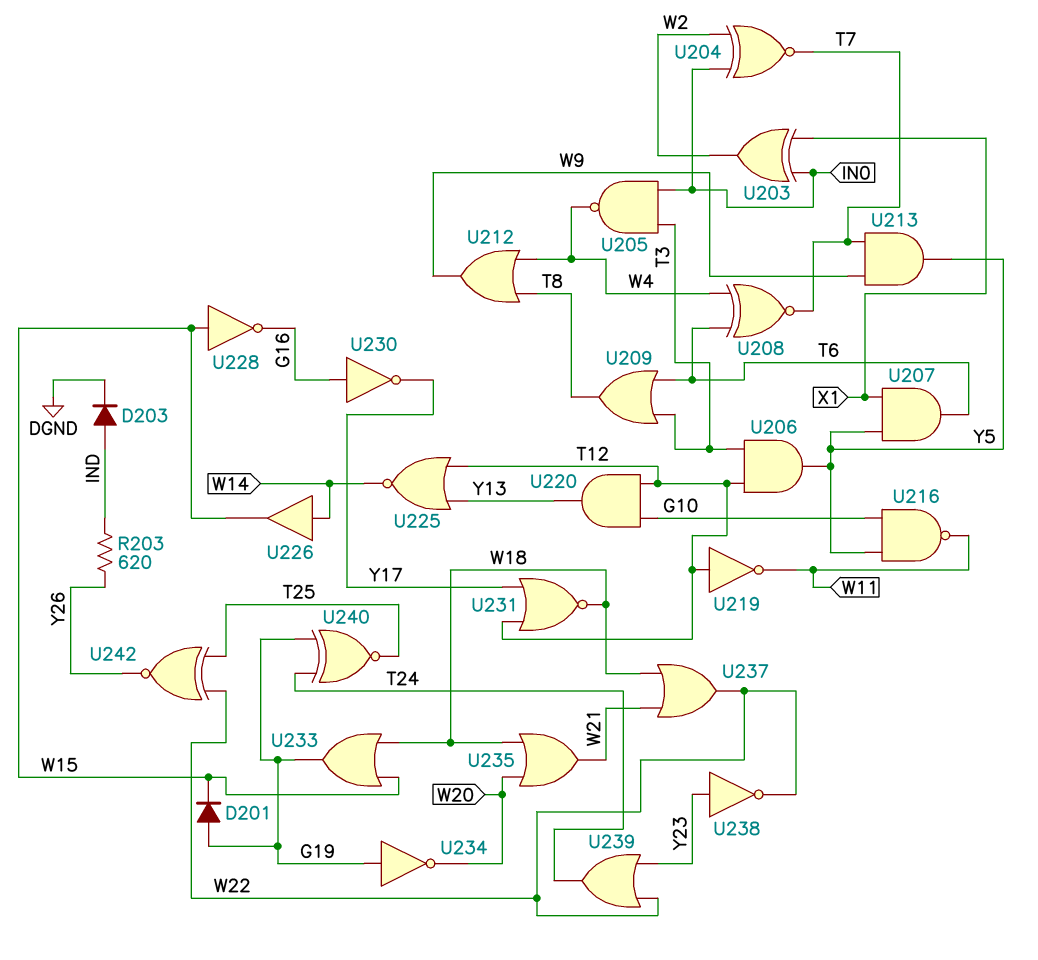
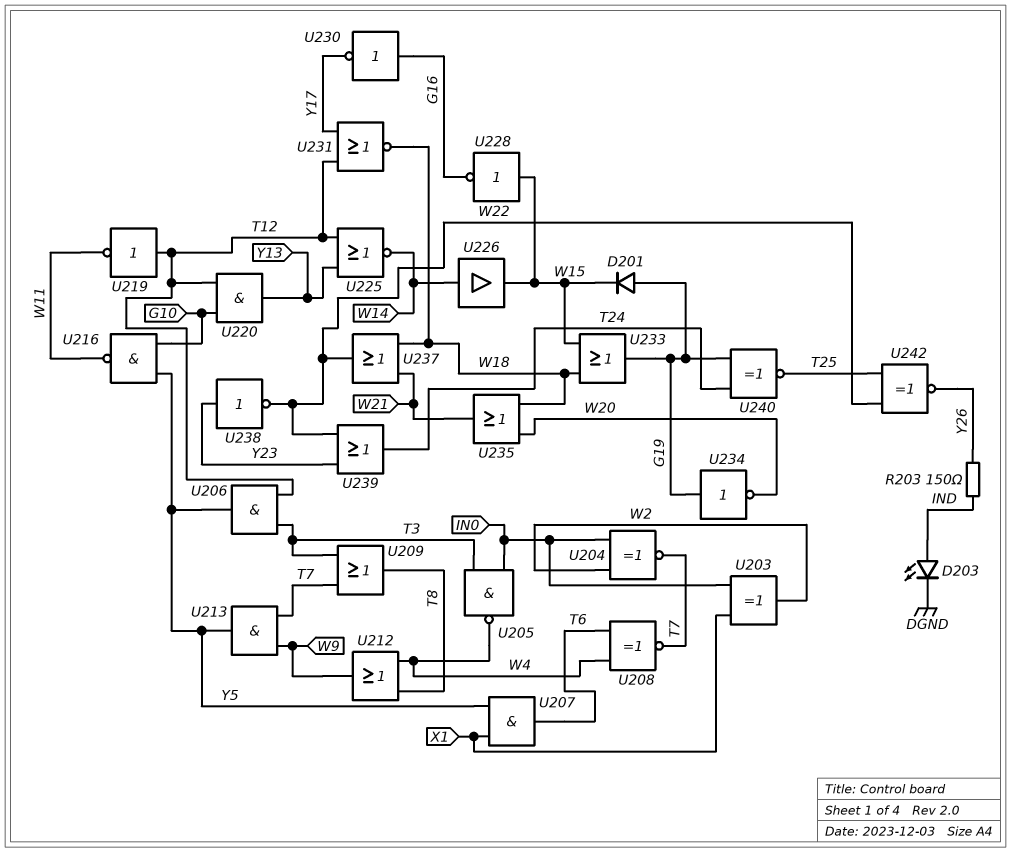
D203: diode (A IND, K DGND) -> LED (A IND, K DGND)
R203: 620 (IND, Y26) -> 150 (IND, Y26)
U209: OR (in T3, in T6, out T8) -> OR (in T3, in T7, out T8)

